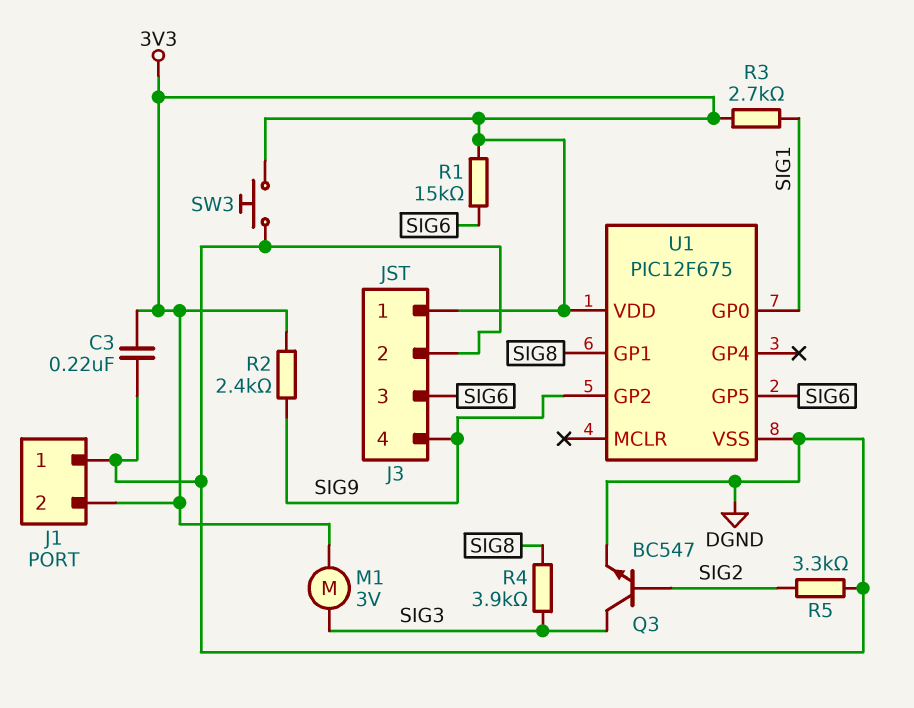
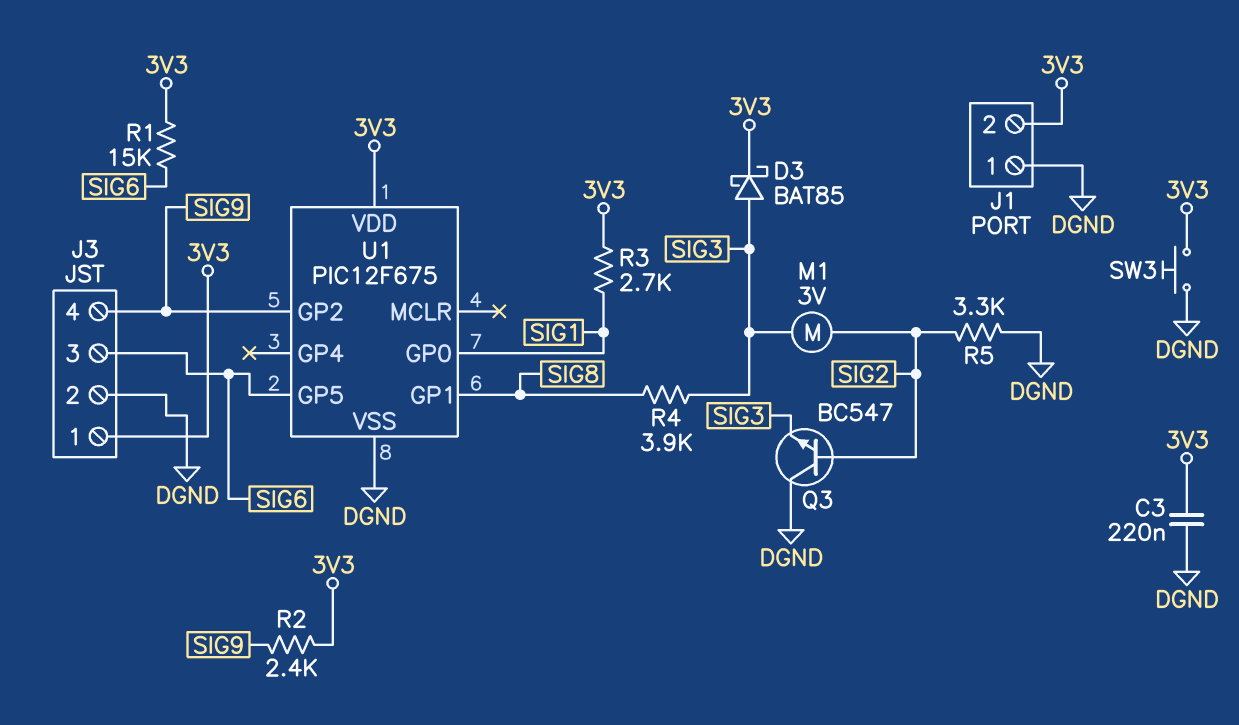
D3: none -> schottky BAT85 (A SIG3, K 3V3)
M1: motor 3V (3V3, SIG3) -> motor 3V (SIG2, SIG3)
Q3: NPN BC547 (B SIG2, C SIG3, E DGND) -> NPN BC547 (B SIG2, C DGND, E SIG3)

